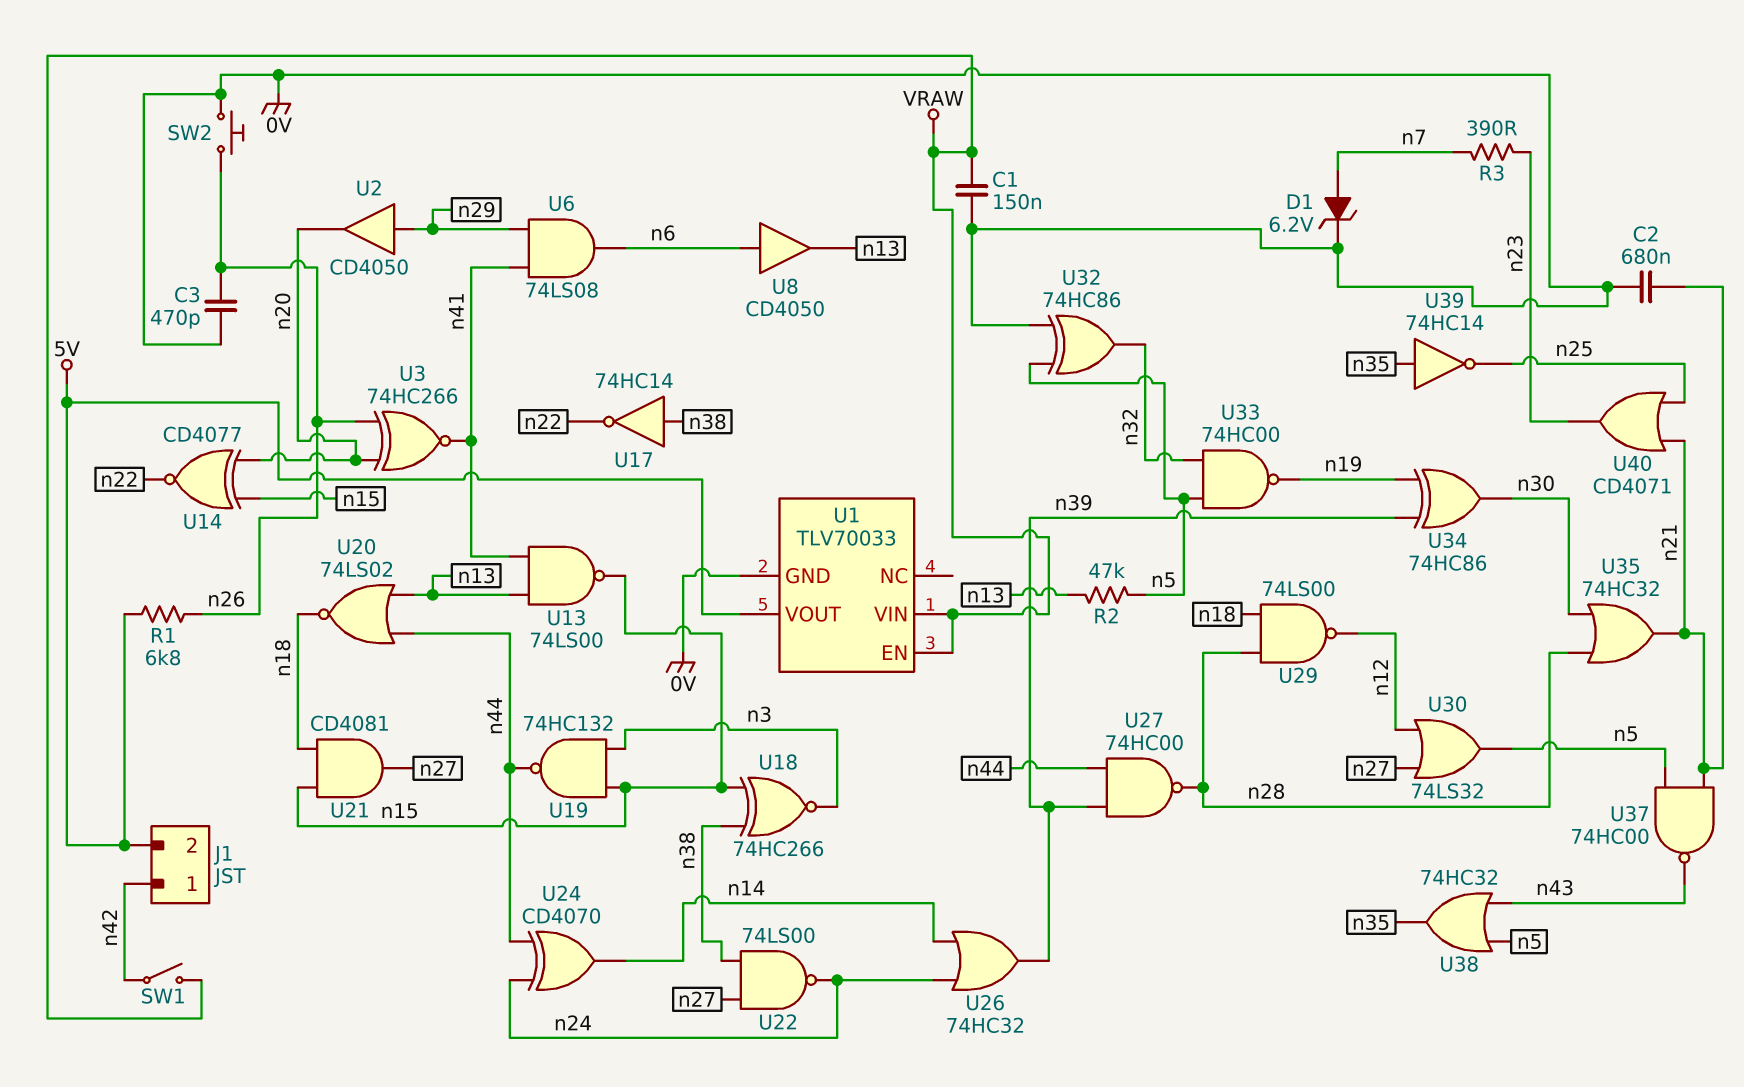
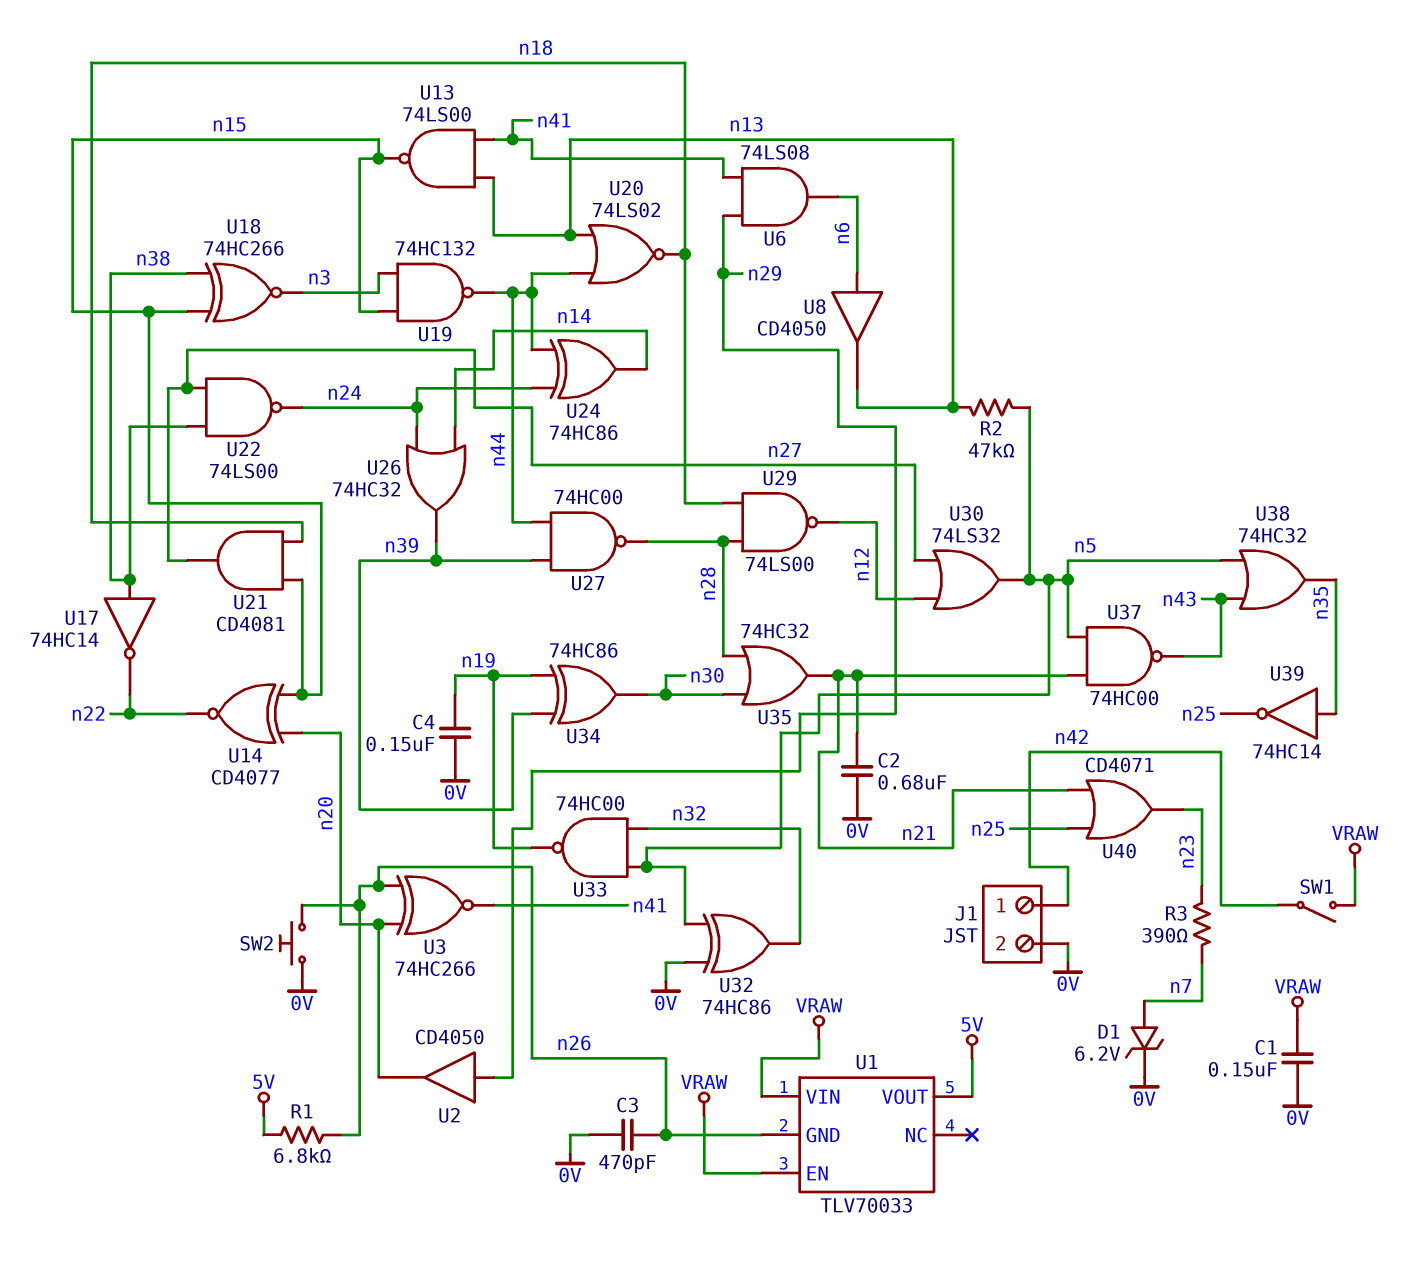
C4: none -> 150nF (0V, n19)
J1 pin 2: 5V -> 0V
U1 pin GND: 0V -> n26
U24: XOR CD4070 (in n24, in n44, out n14) -> XOR 74HC86 (in n24, in n44, out n14)

